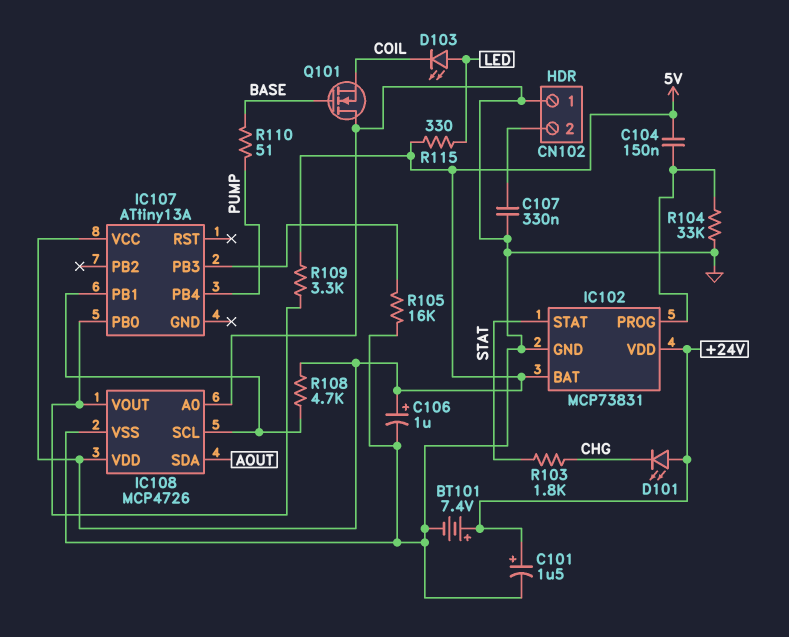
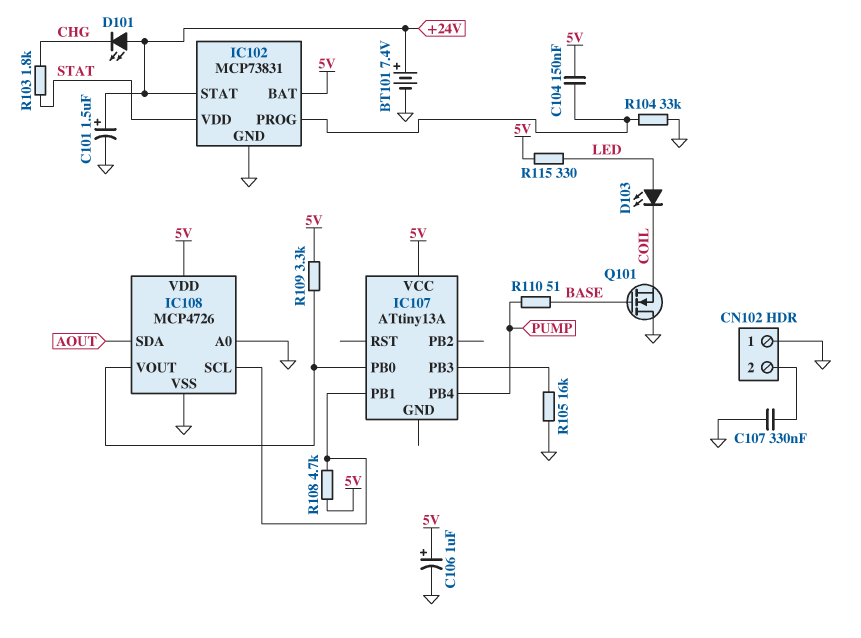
IC102 pin STAT: STAT -> +24V
IC102 pin VDD: +24V -> STAT

